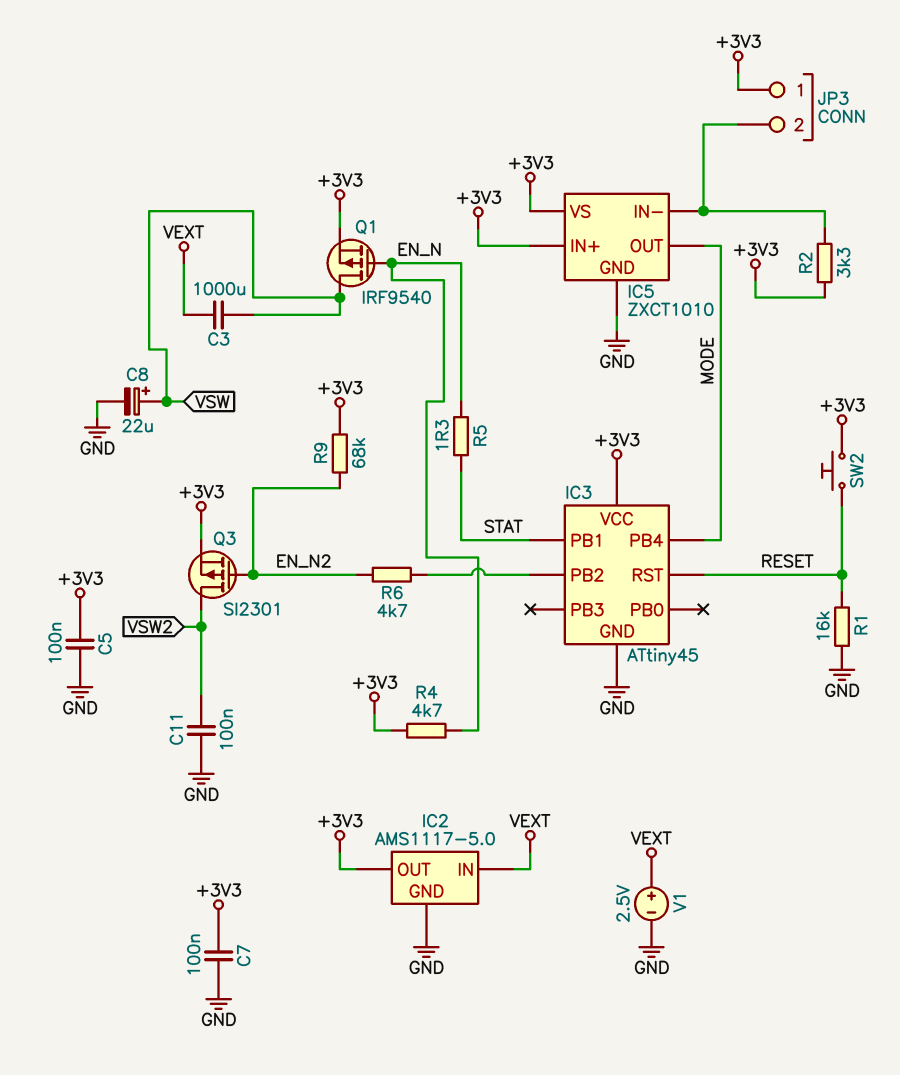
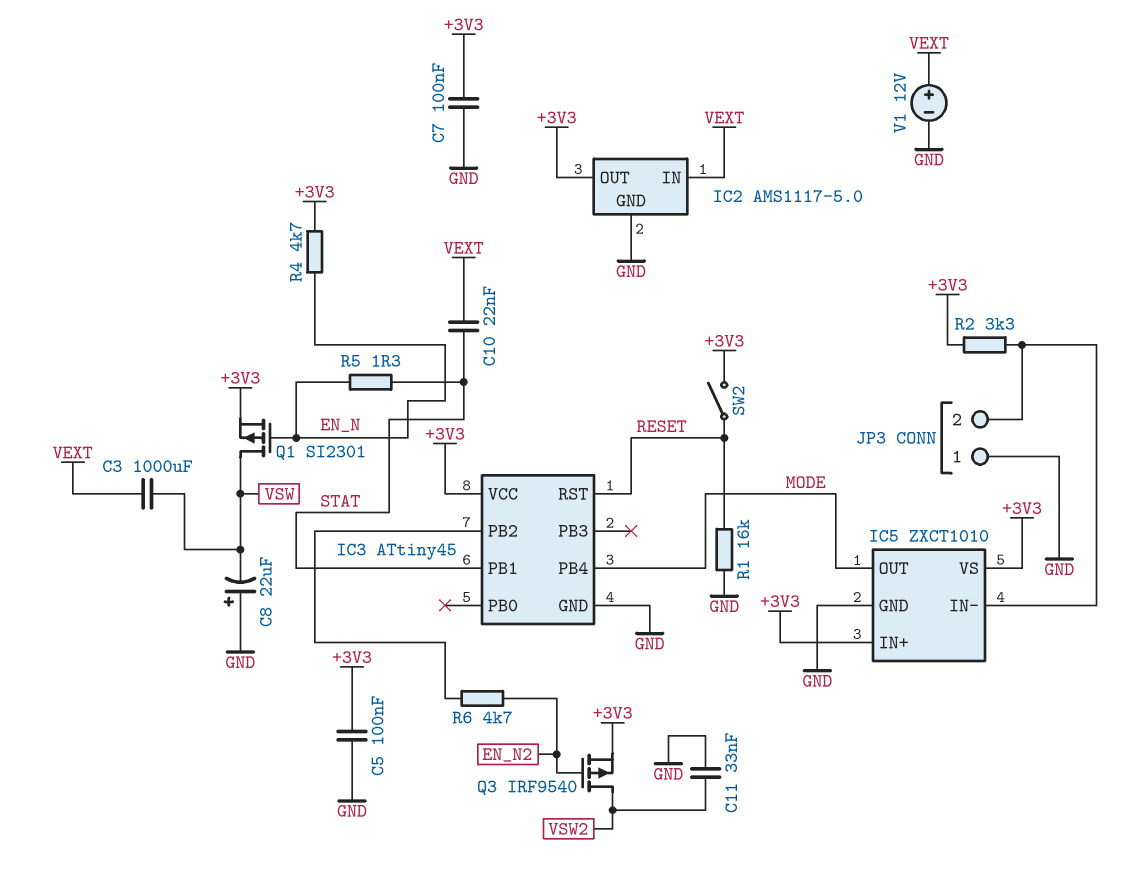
C8: 22uF (plus VSW, minus GND) -> 22uF (plus GND, minus VSW)
C10: none -> 22nF (STAT, VEXT)
C11: 100nF (GND, VSW2) -> 33nF (GND, VSW2)
JP3 pin 1: +3V3 -> GND
Q1: PMOS IRF9540 (G EN_N, D VSW, S +3V3) -> PMOS SI2301 (G EN_N, D VSW, S +3V3)
Q3: PMOS SI2301 (G EN_N2, D VSW2, S +3V3) -> PMOS IRF9540 (G EN_N2, D VSW2, S +3V3)
R9: 68k (+3V3, EN_N2) -> none
SW2: button (+3V3, RESET) -> switch (+3V3, RESET)
V1: 2.5V (plus VEXT, minus GND) -> 12V (plus VEXT, minus GND)

